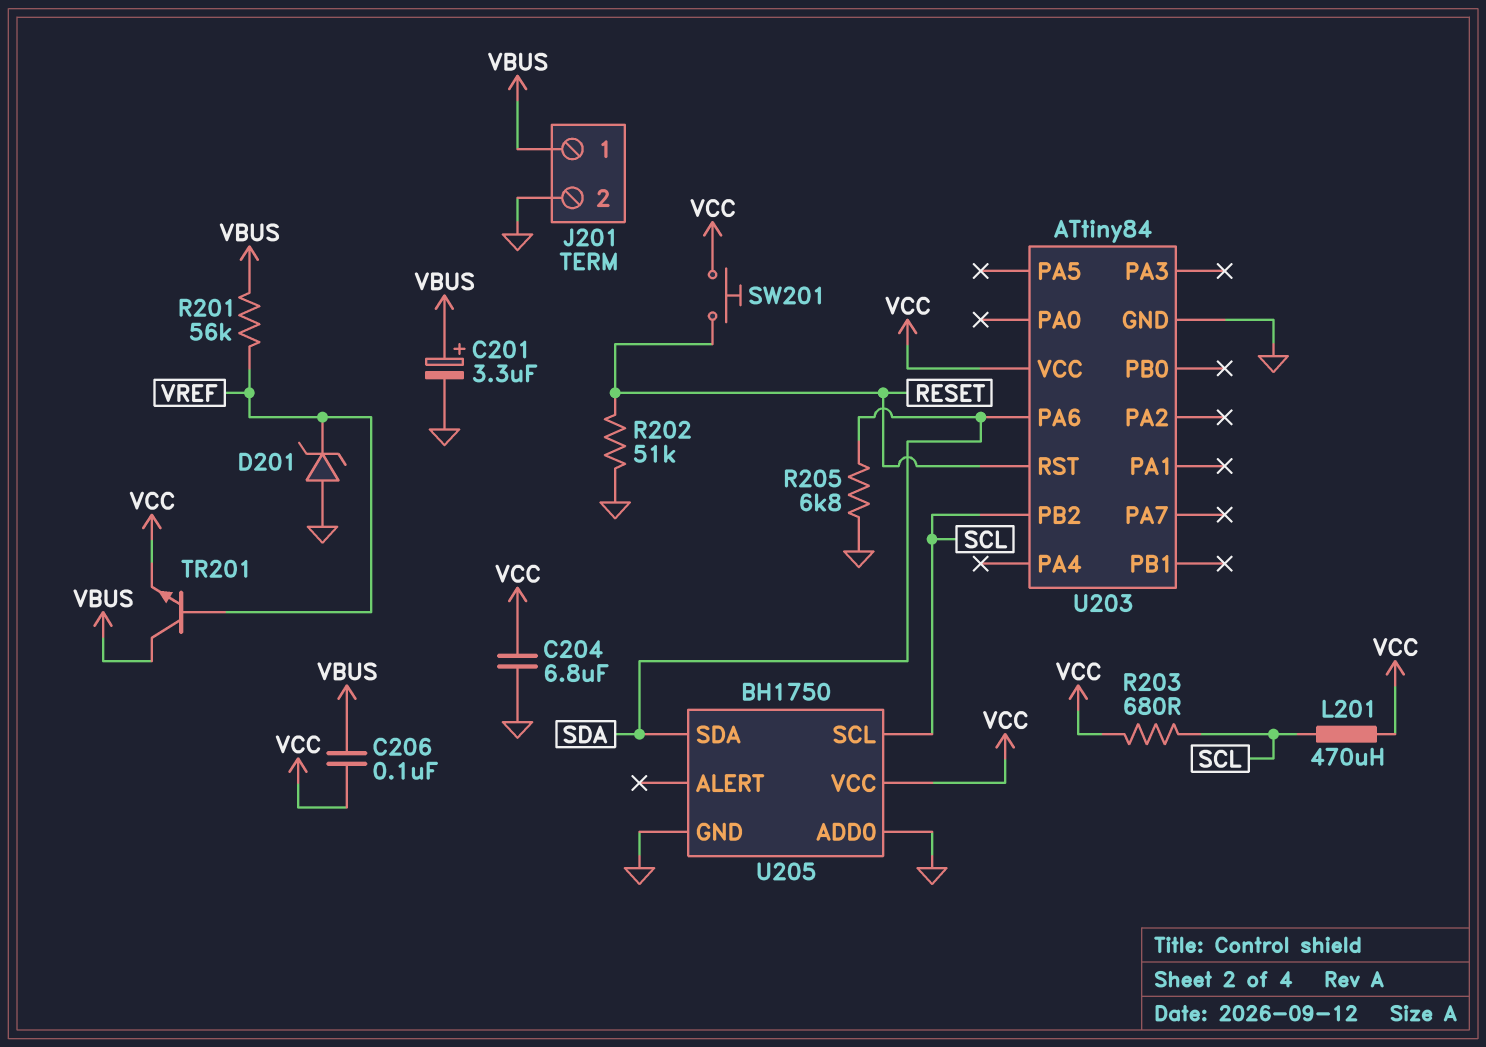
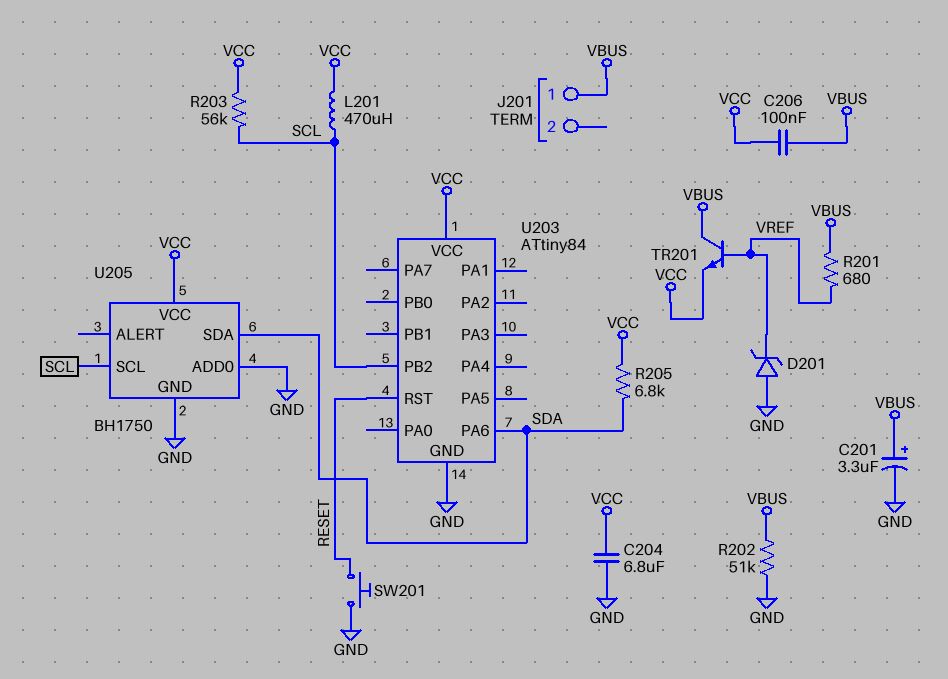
J201 pin 2: GND -> none
R201: 56k (VBUS, VREF) -> 680 (VBUS, VREF)
R202: 51k (GND, RESET) -> 51k (GND, VBUS)
R203: 680 (SCL, VCC) -> 56k (SCL, VCC)
R205: 6.8k (GND, SDA) -> 6.8k (SDA, VCC)
SW201: button (RESET, VCC) -> button (GND, RESET)

